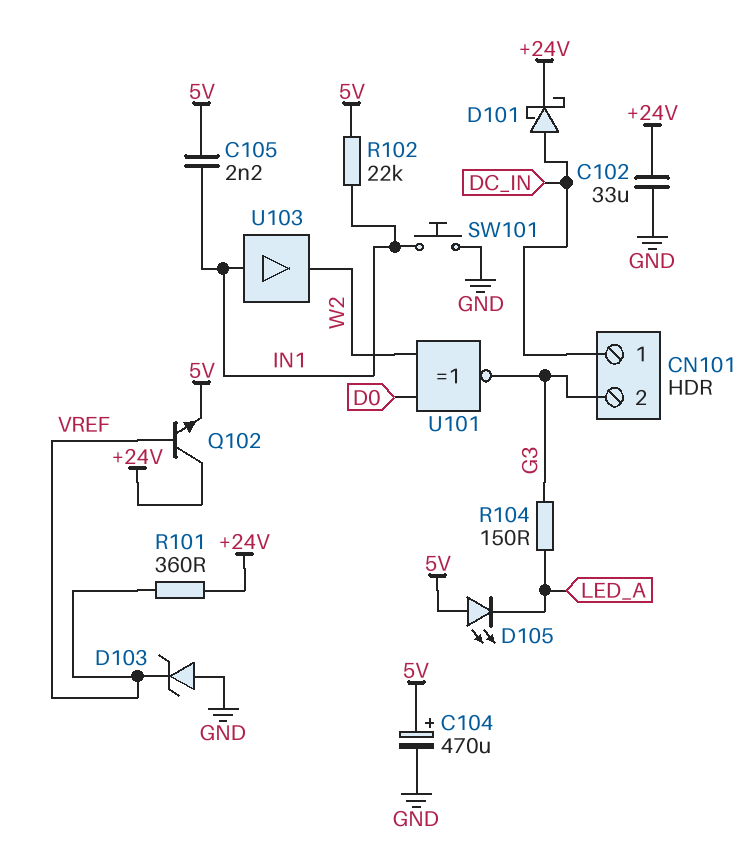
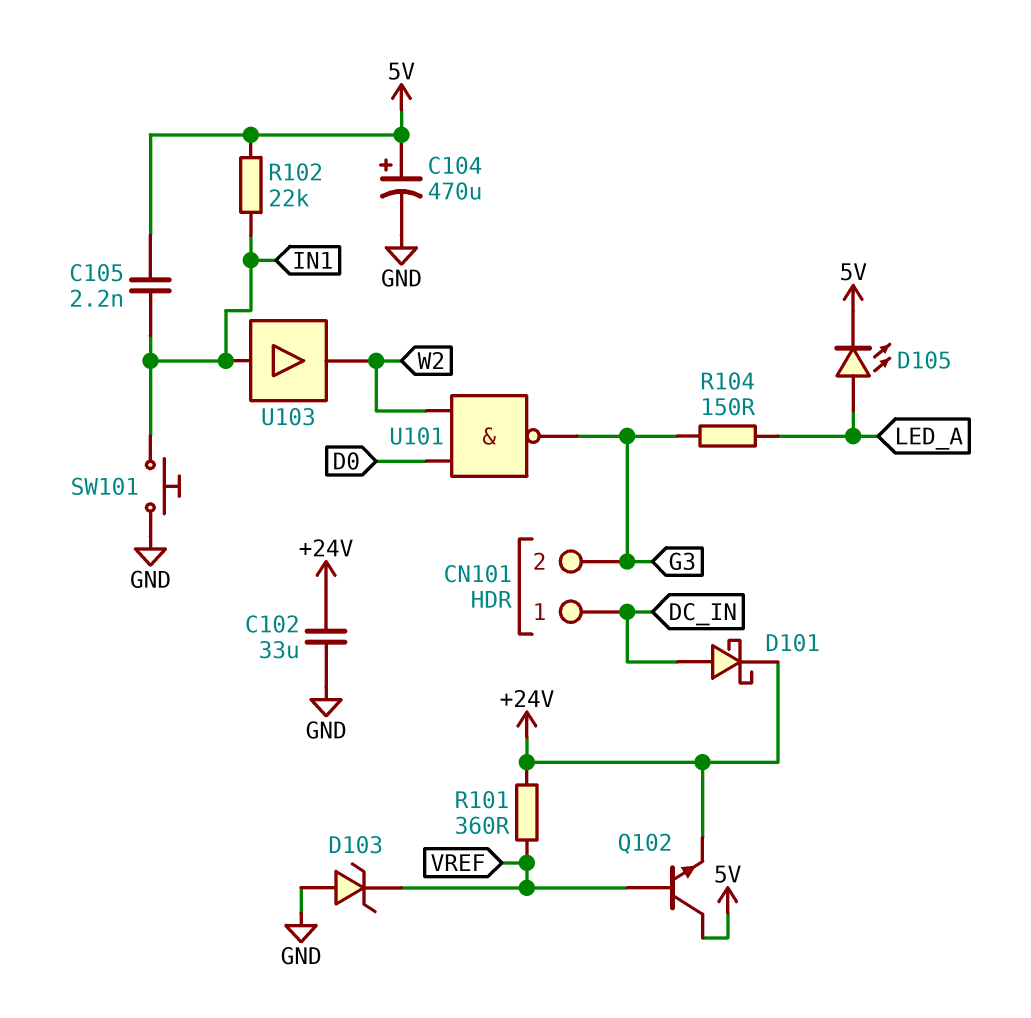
D105: LED (A 5V, K LED_A) -> LED (A LED_A, K 5V)
Q102: NPN (B VREF, C +24V, E 5V) -> NPN (B VREF, C 5V, E +24V)
U101: XNOR (in D0, in W2, out G3) -> NAND (in D0, in W2, out G3)

